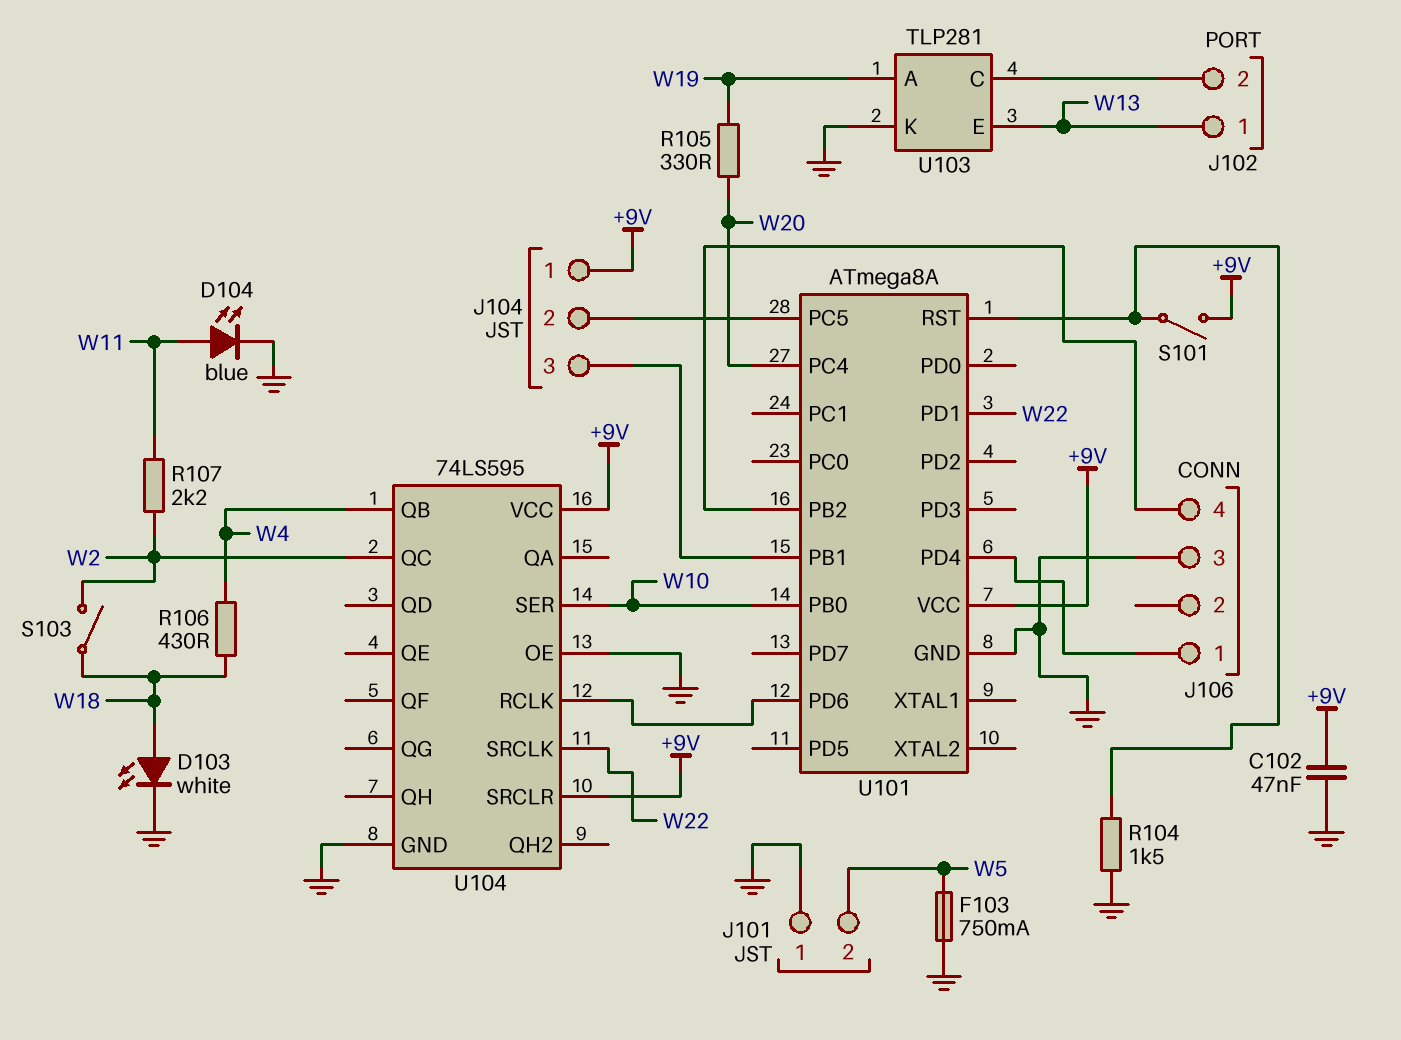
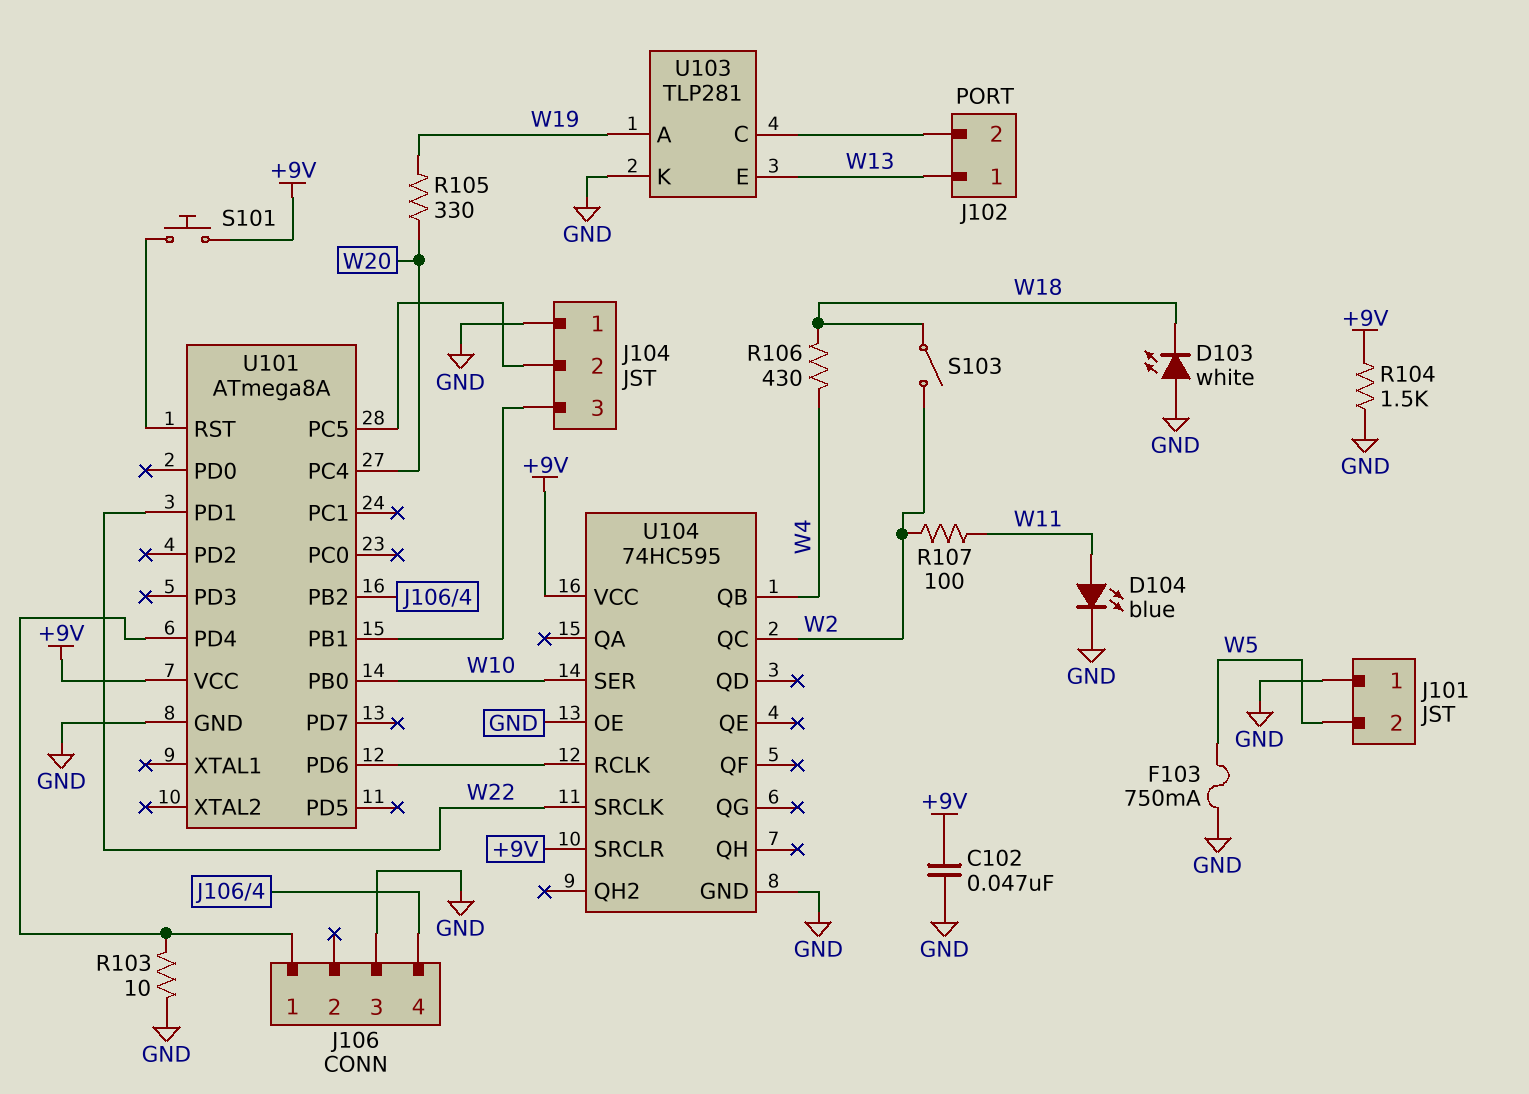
D103: LED white (A W18, K GND) -> LED white (A GND, K W18)
J104 pin 1: +9V -> GND
R103: none -> 10 (GND, J106/1)
R104: 1.5k (GND, U101/RST) -> 1.5k (+9V, GND)
R107: 2.2k (W2, W11) -> 100 (W2, W11)
S101: switch (+9V, U101/RST) -> button (+9V, U101/RST)
U104: 74LS595 -> 74HC595

